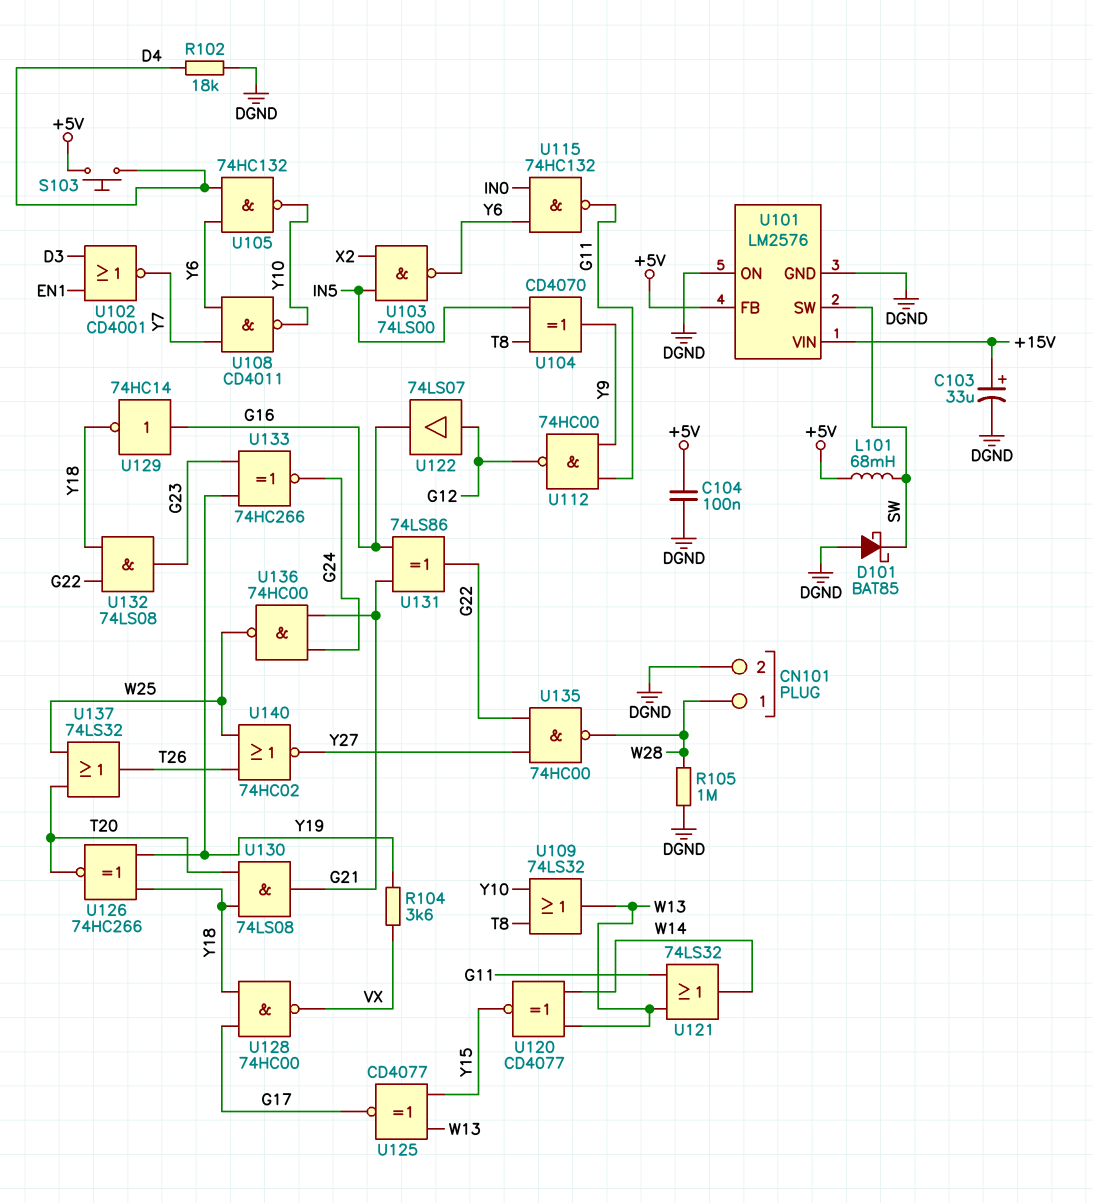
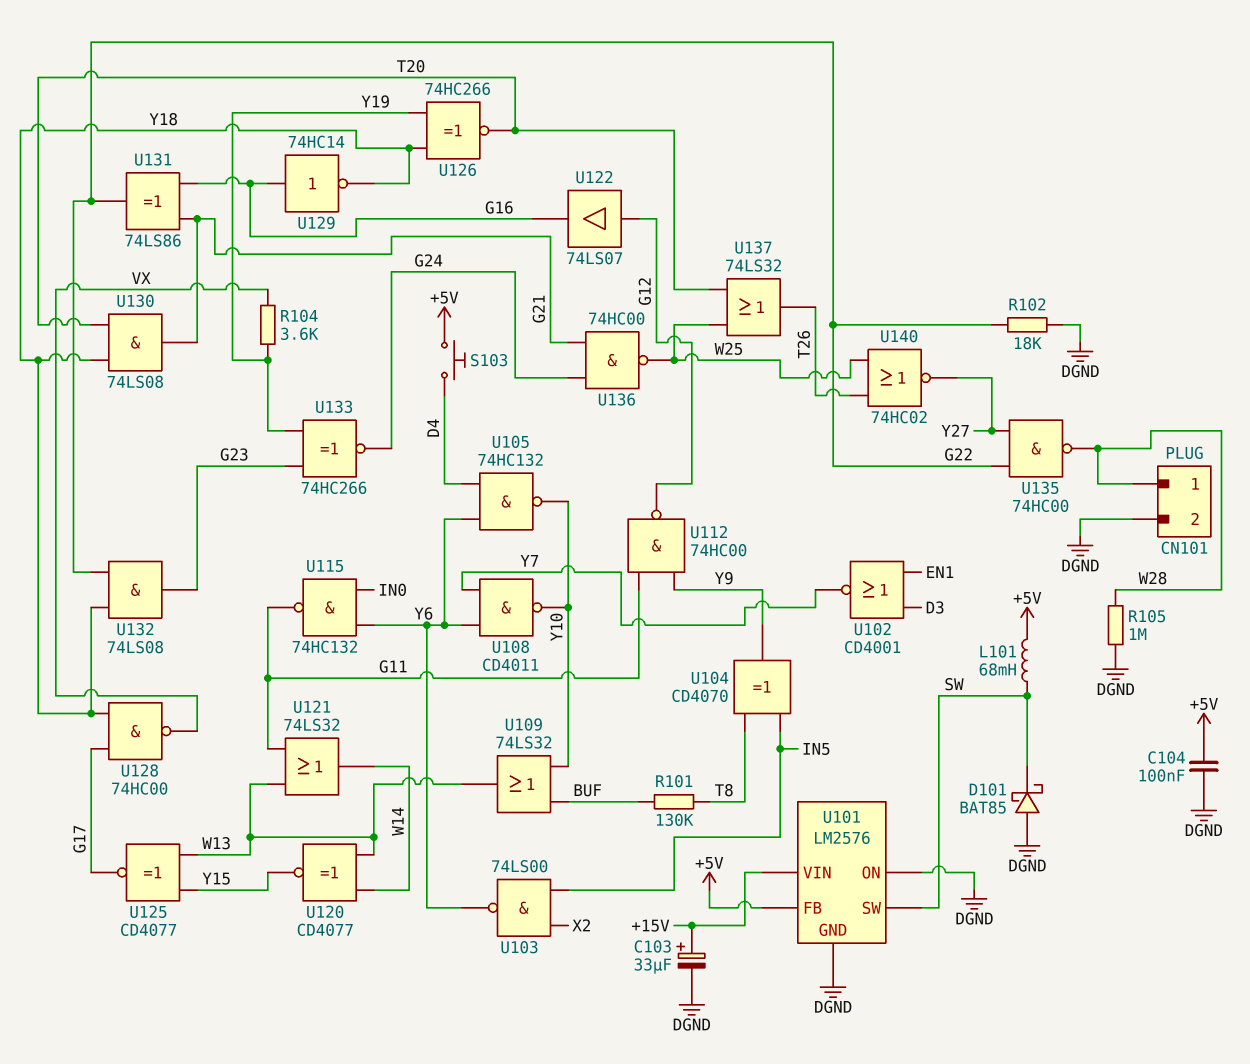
R101: none -> 130k (BUF, T8)
R102: 18k (D4, DGND) -> 18k (DGND, G22)
U109: OR 74LS32 (in T8, in Y10, out W13) -> OR 74LS32 (in BUF, in Y10, out W13)

